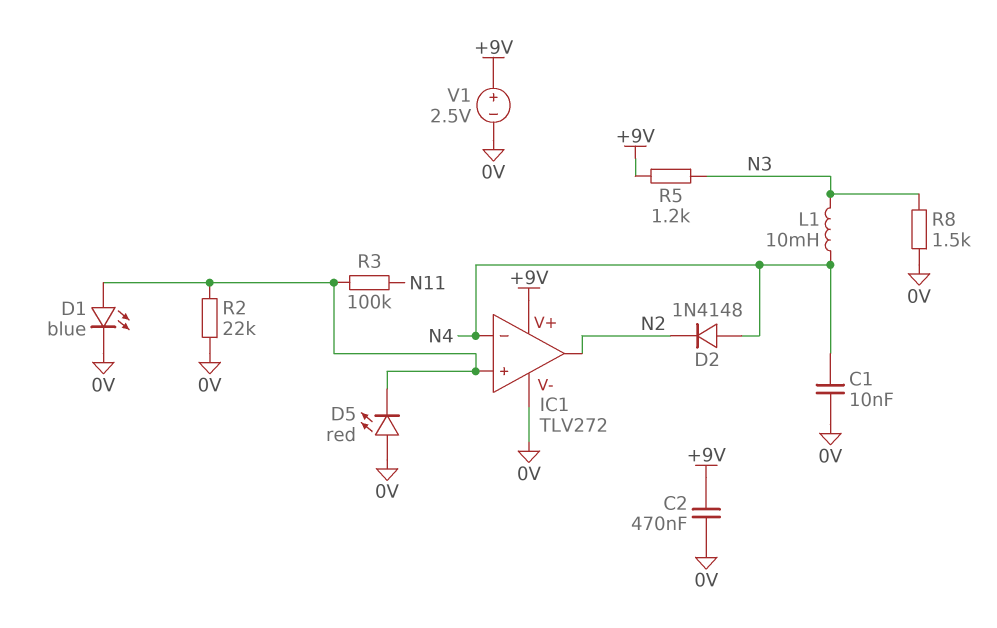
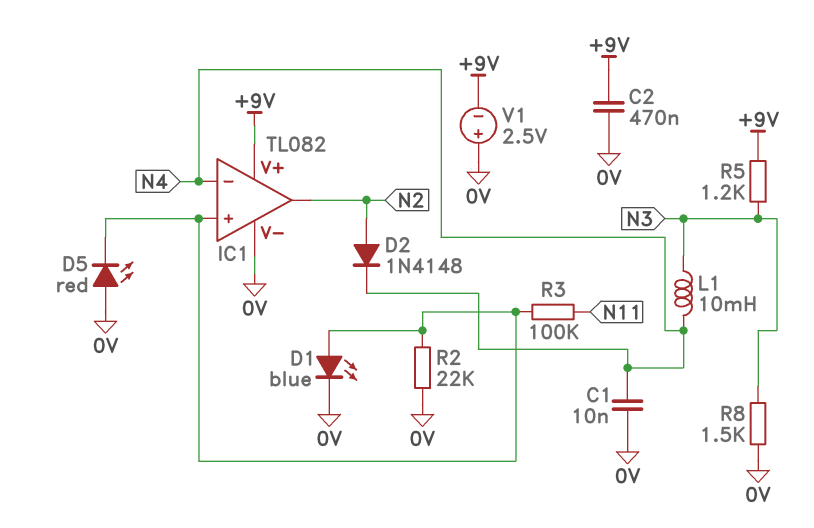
D2: diode 1N4148 (A N4, K N2) -> diode 1N4148 (A N2, K N4)
IC1: TLV272 -> TL082
V1: 2.5V (plus +9V, minus 0V) -> 2.5V (plus 0V, minus +9V)

